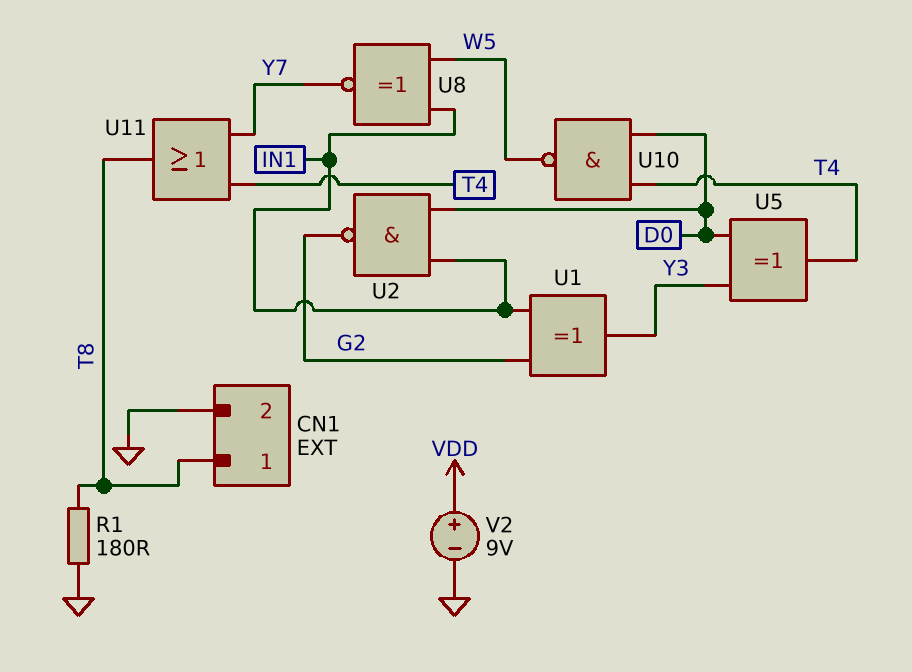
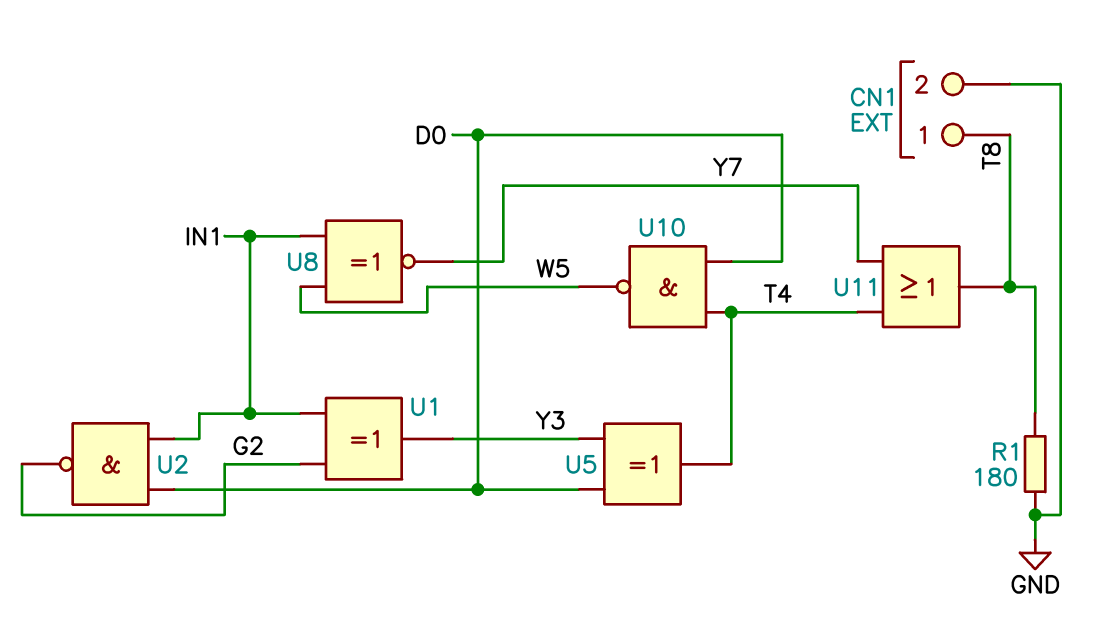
V2: 9V (plus VDD, minus GND) -> none

